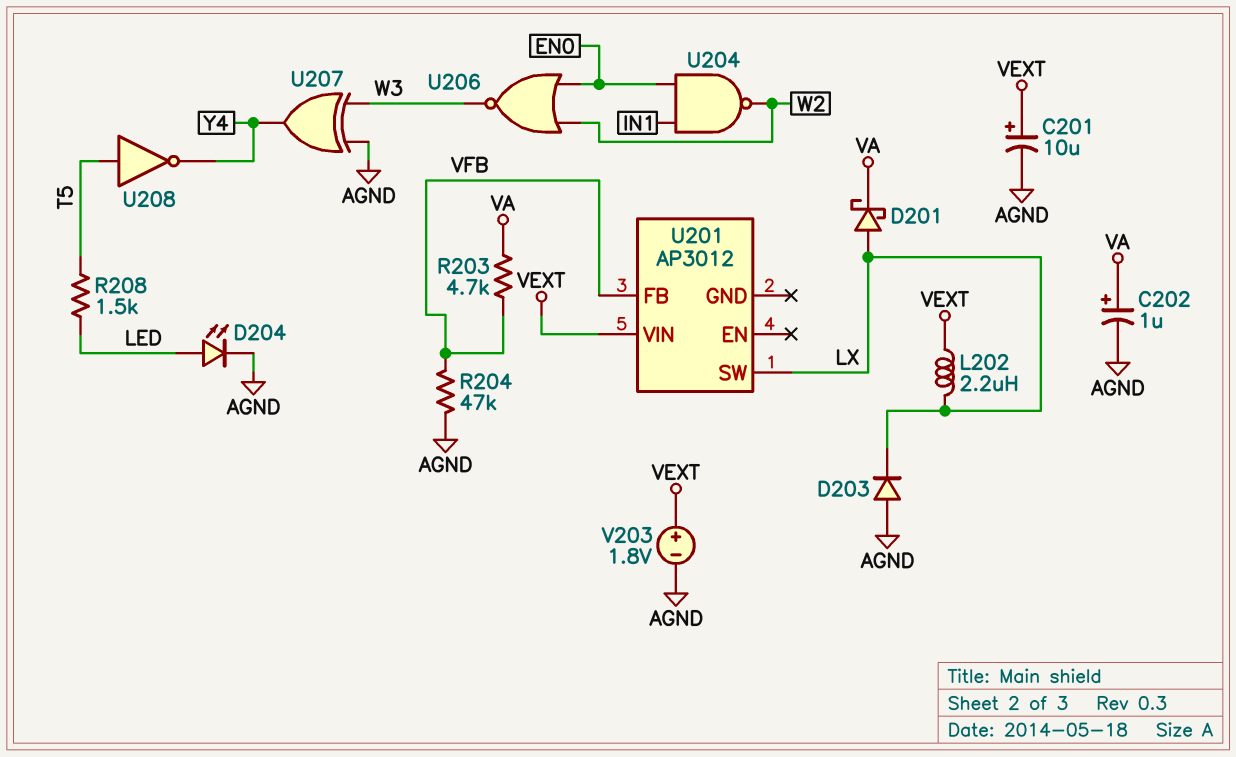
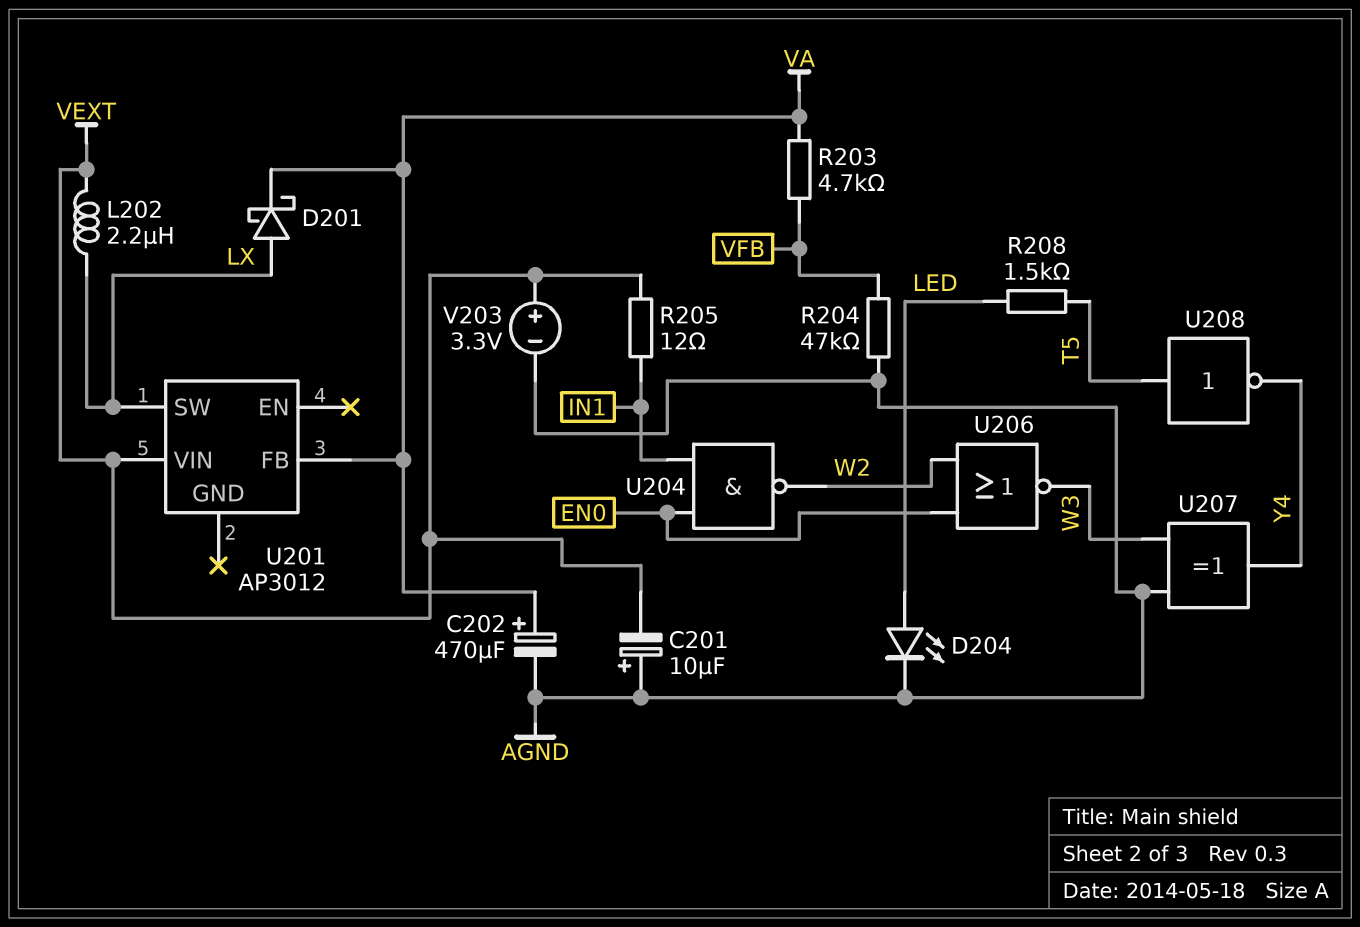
C201: 10uF (plus VEXT, minus AGND) -> 10uF (plus AGND, minus VEXT)
C202: 1uF (plus VA, minus AGND) -> 470uF (plus VA, minus AGND)
D203: diode (A AGND, K LX) -> none
R205: none -> 12 (IN1, VEXT)
U201 pin FB: VFB -> VA
V203: 1.8V (plus VEXT, minus AGND) -> 3.3V (plus VEXT, minus AGND)

